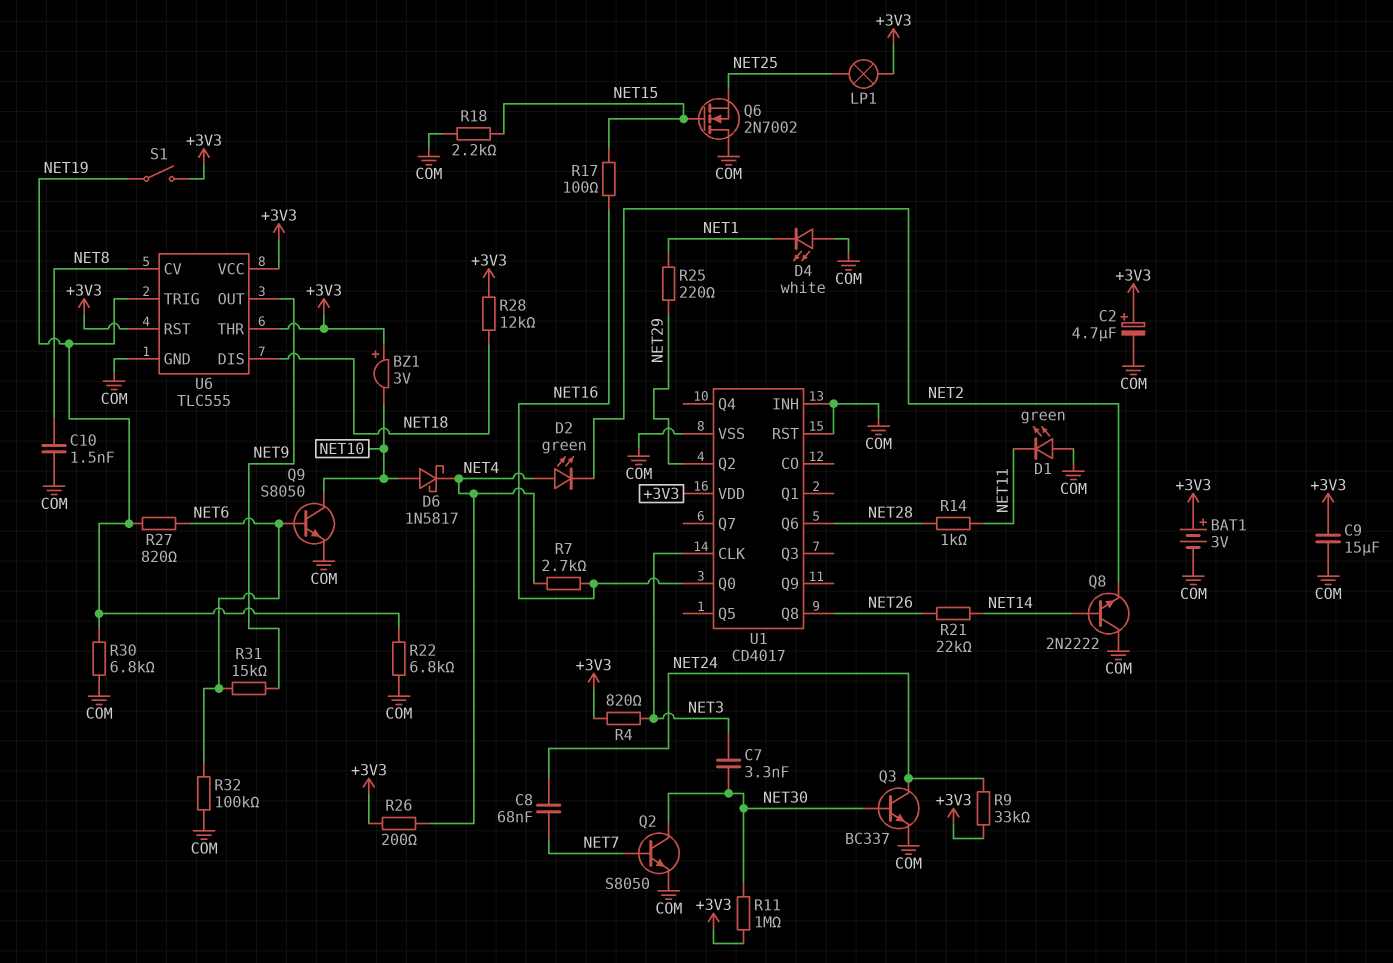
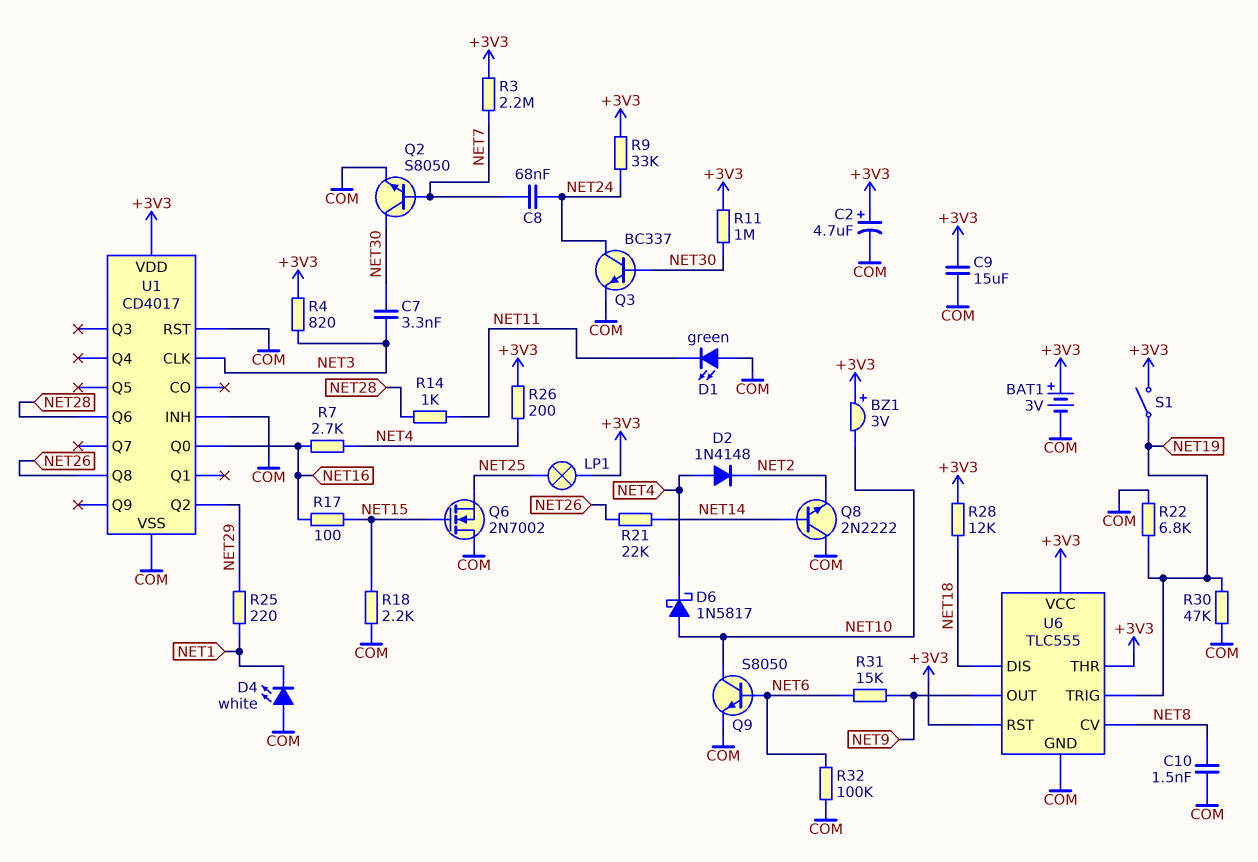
D2: LED green (A NET4, K NET2) -> diode 1N4148 (A NET4, K NET2)
R3: none -> 2.2M (+3V3, NET7)
R27: 820 (NET6, NET19) -> none
R30: 6.8k (COM, NET19) -> 47k (COM, NET19)

